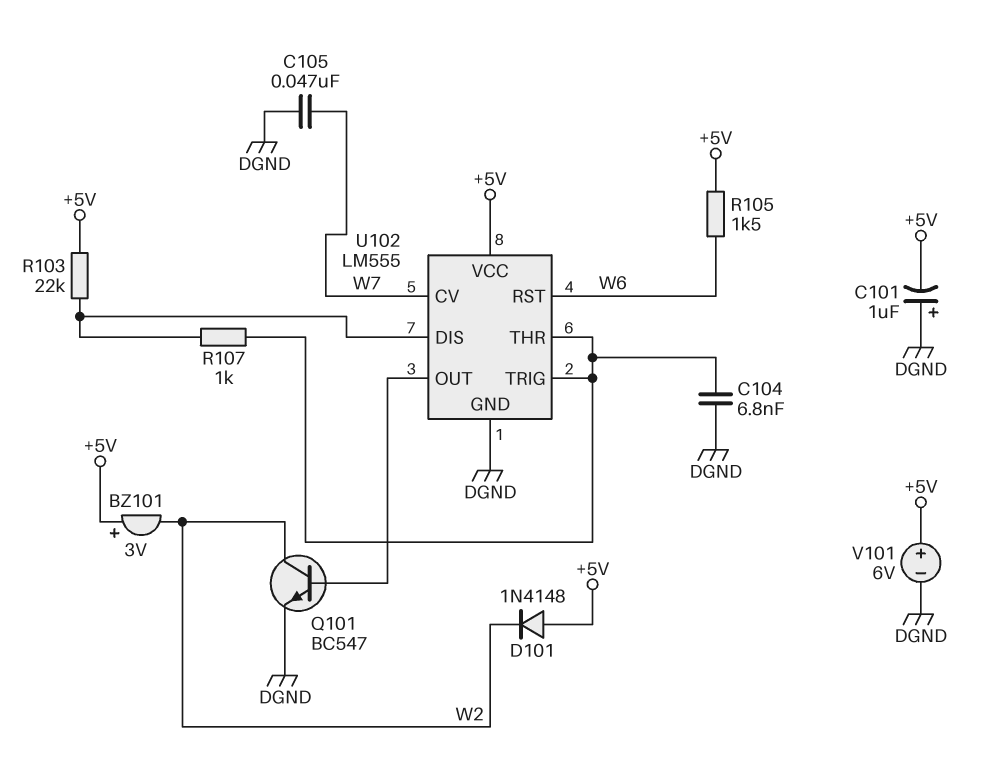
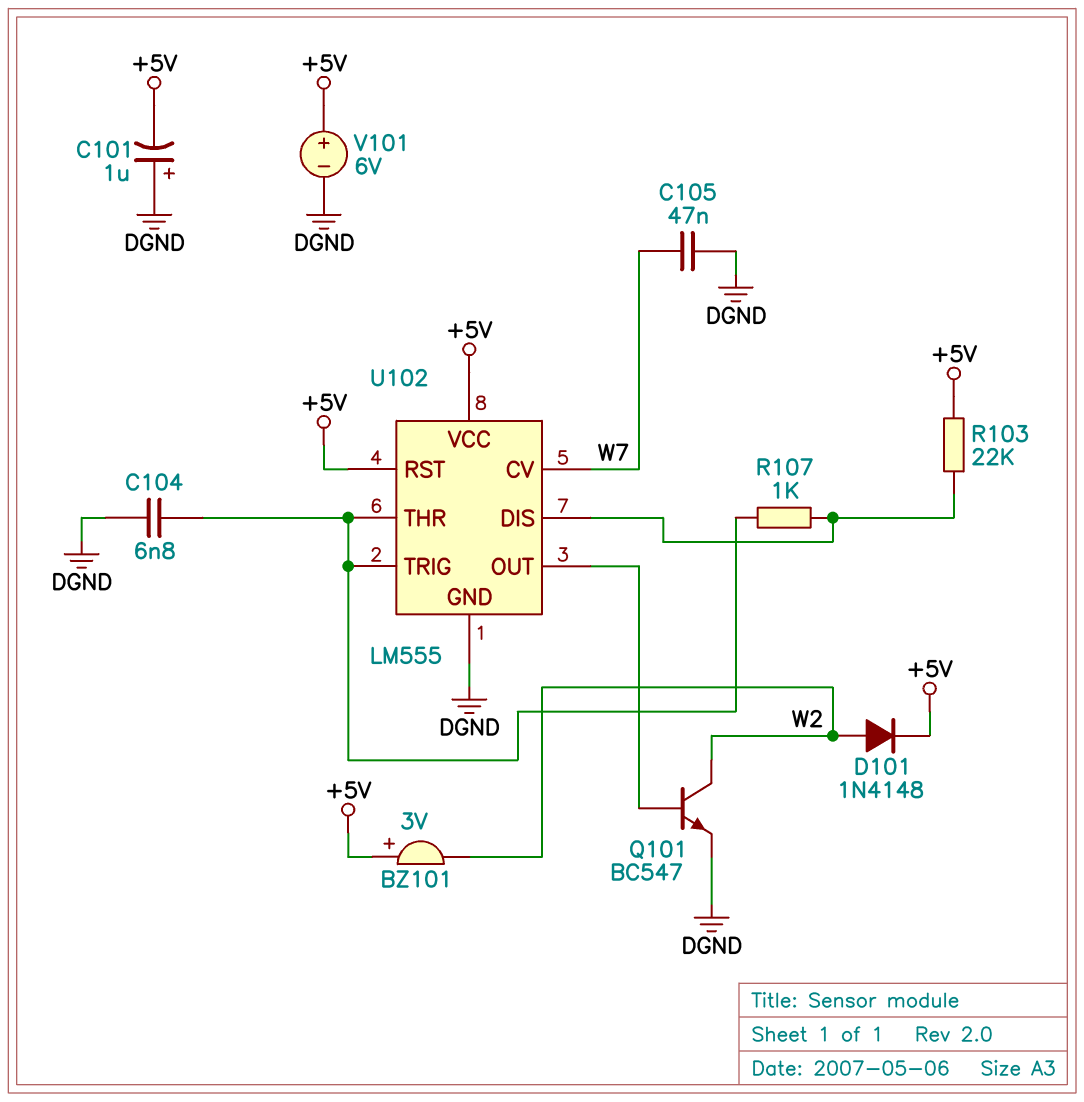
D101: diode 1N4148 (A +5V, K W2) -> diode 1N4148 (A W2, K +5V)
R105: 1.5k (+5V, W6) -> none
U102 pin RST: W6 -> +5V

